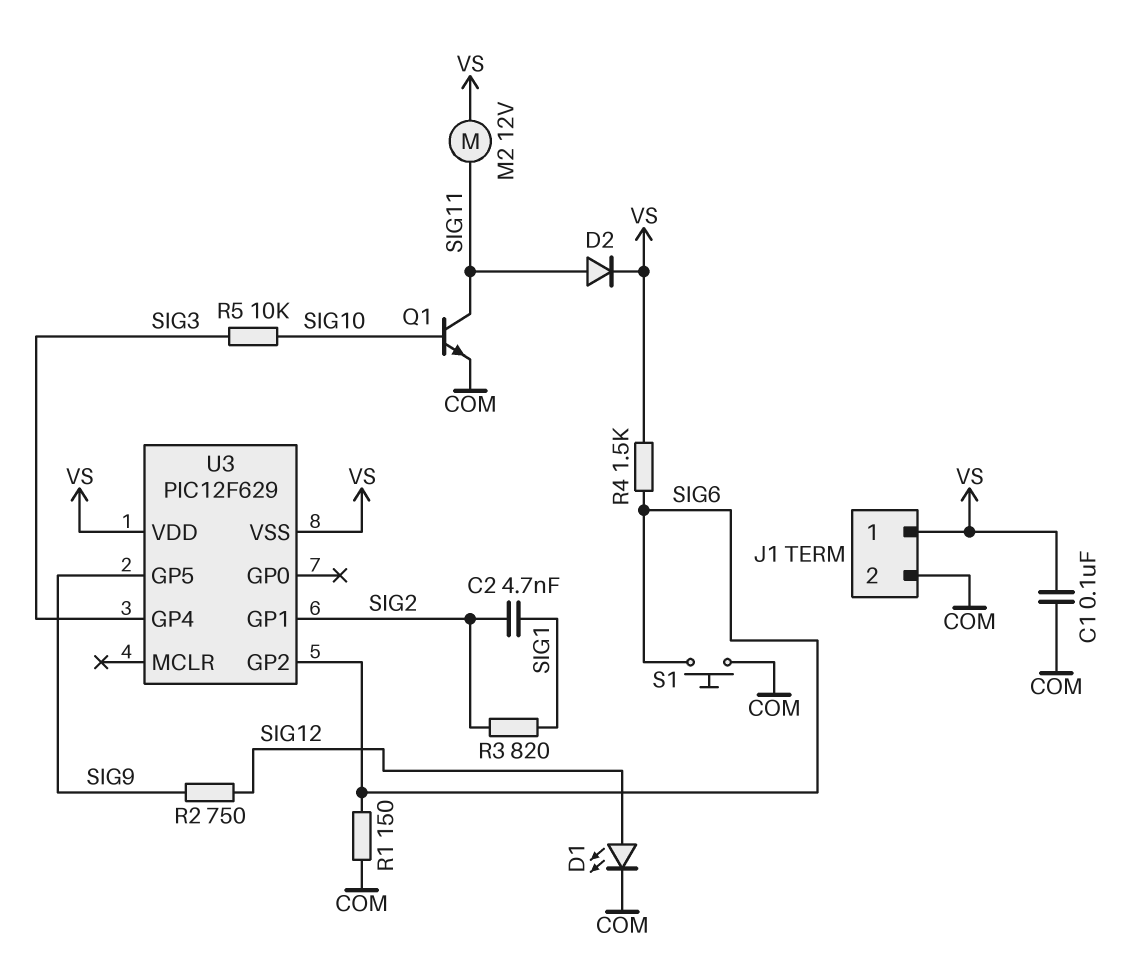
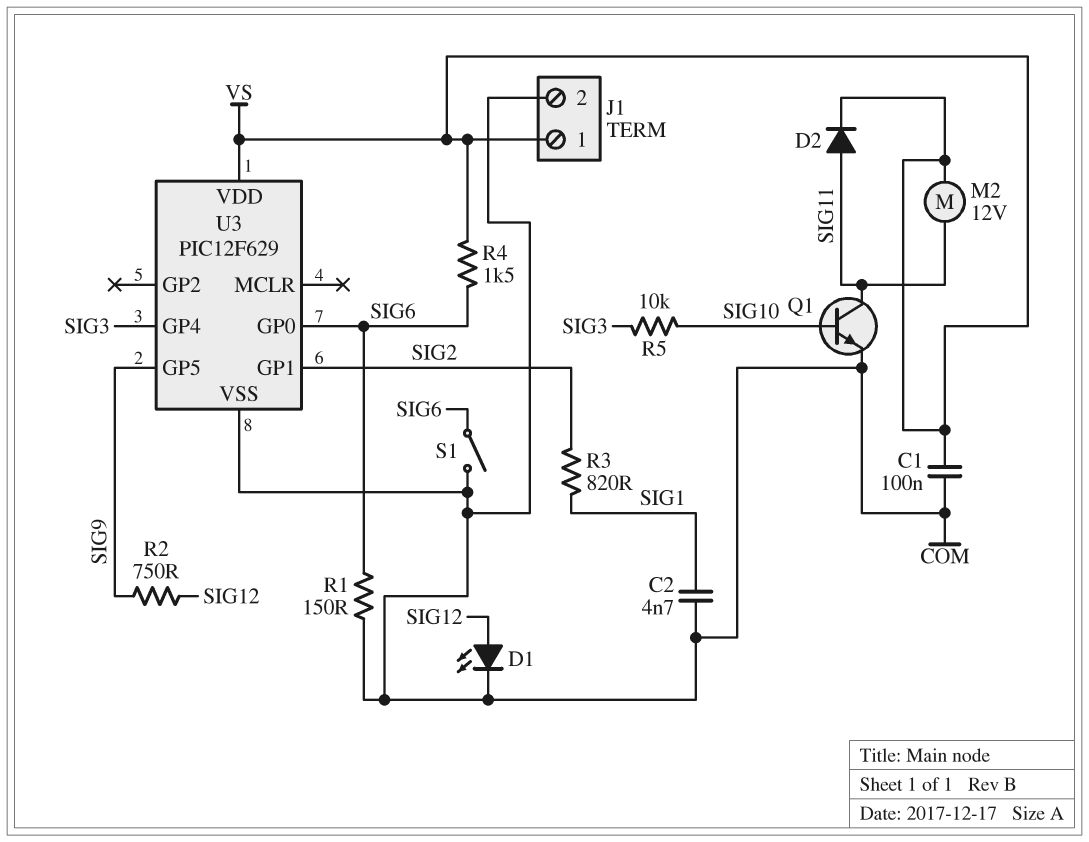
C2: 4.7nF (SIG1, SIG2) -> 4.7nF (COM, SIG1)
S1: button (COM, SIG6) -> switch (COM, SIG6)
U3 pin GP0: none -> SIG6
U3 pin GP2: SIG6 -> none
U3 pin VSS: VS -> COM

